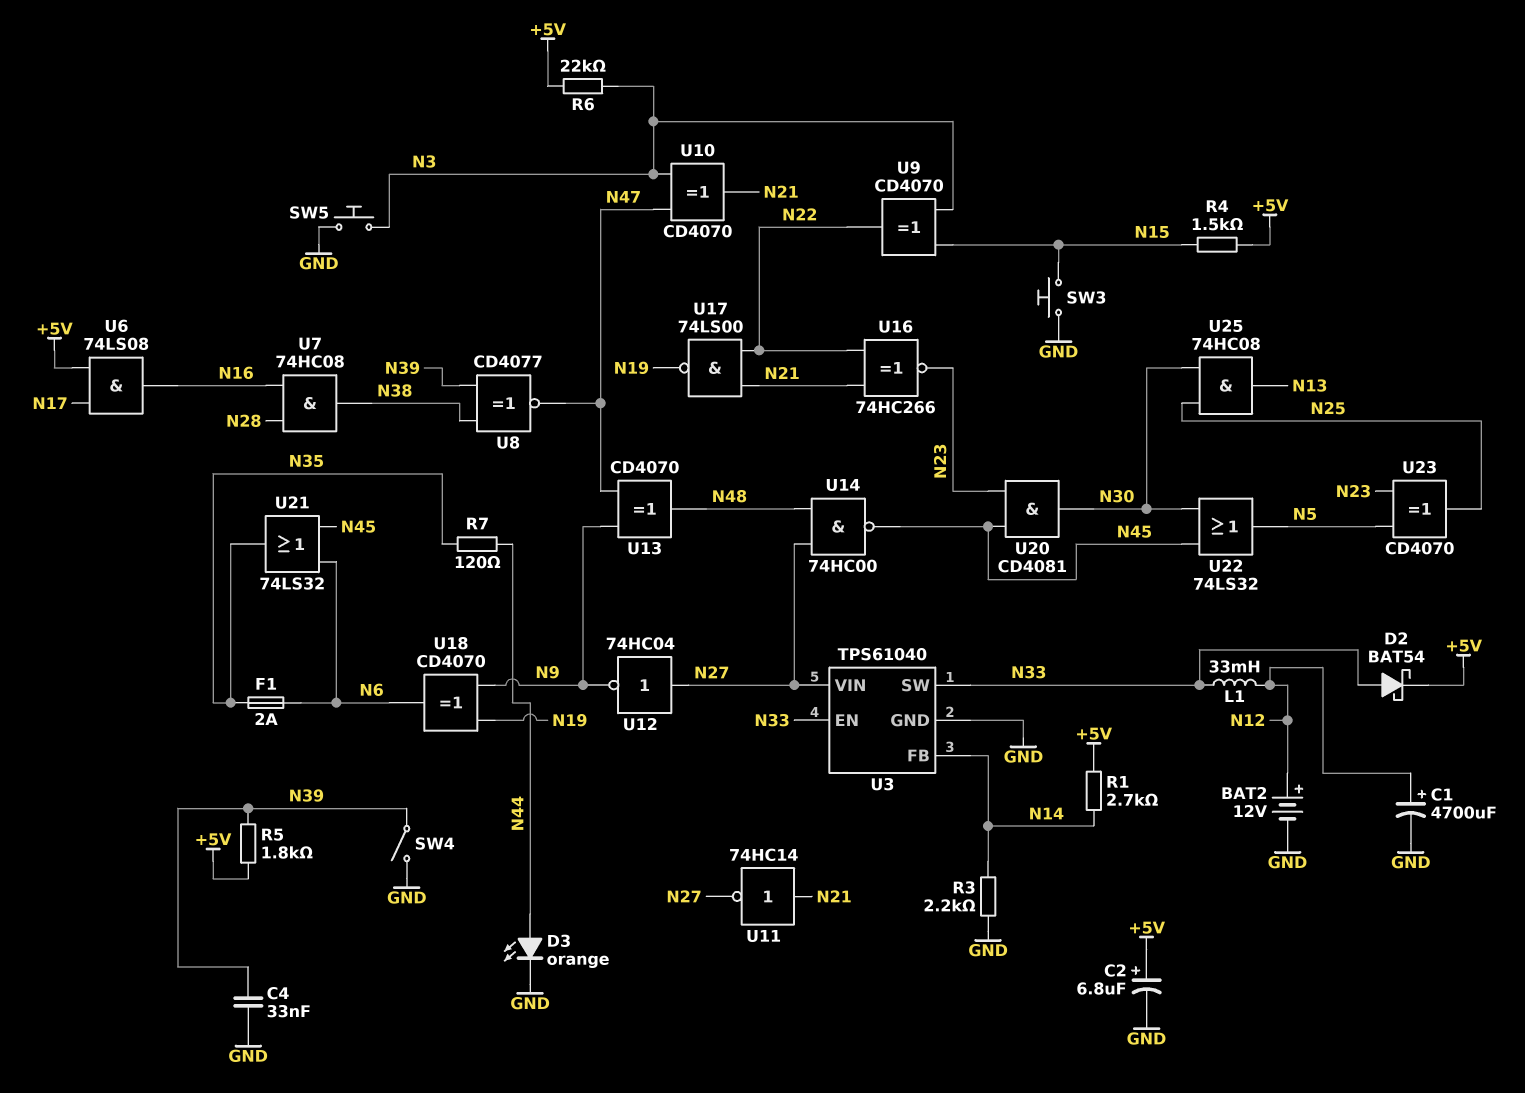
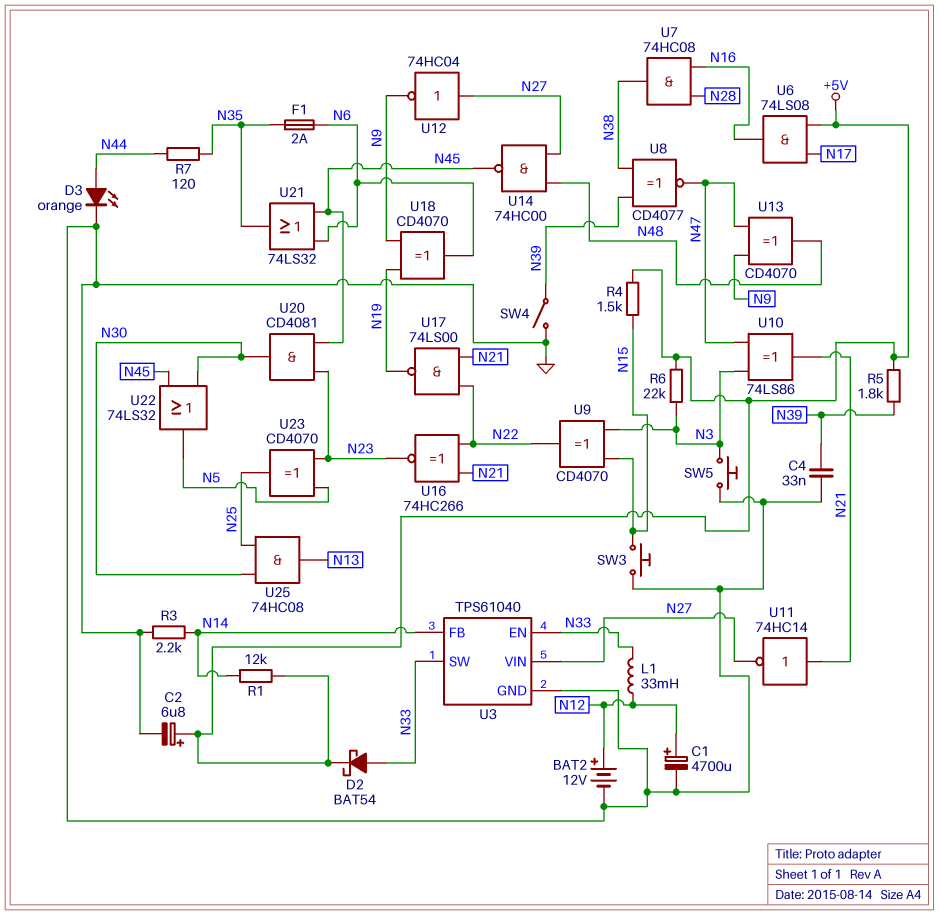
R1: 2.7k (+5V, N14) -> 12k (+5V, N14)
U10: XOR CD4070 (in N3, in N47, out N21) -> XOR 74LS86 (in N3, in N47, out N21)

